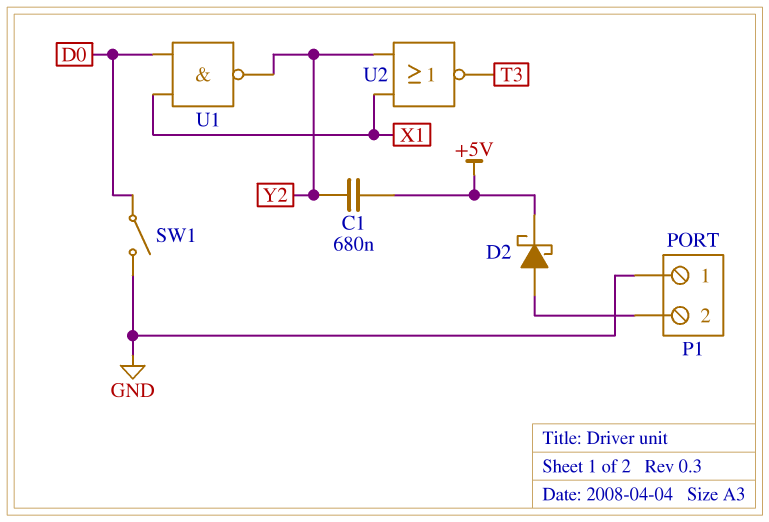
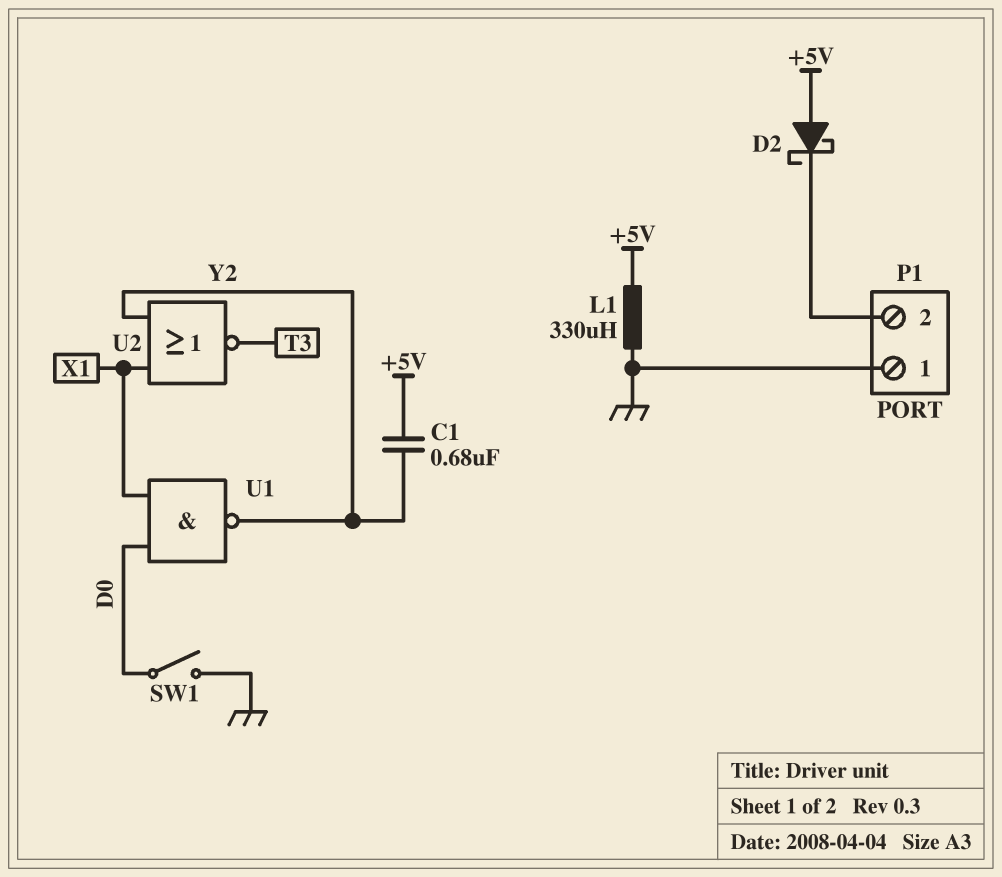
D2: schottky (A P1/2, K +5V) -> schottky (A +5V, K P1/2)
L1: none -> 330uH (+5V, GND)

